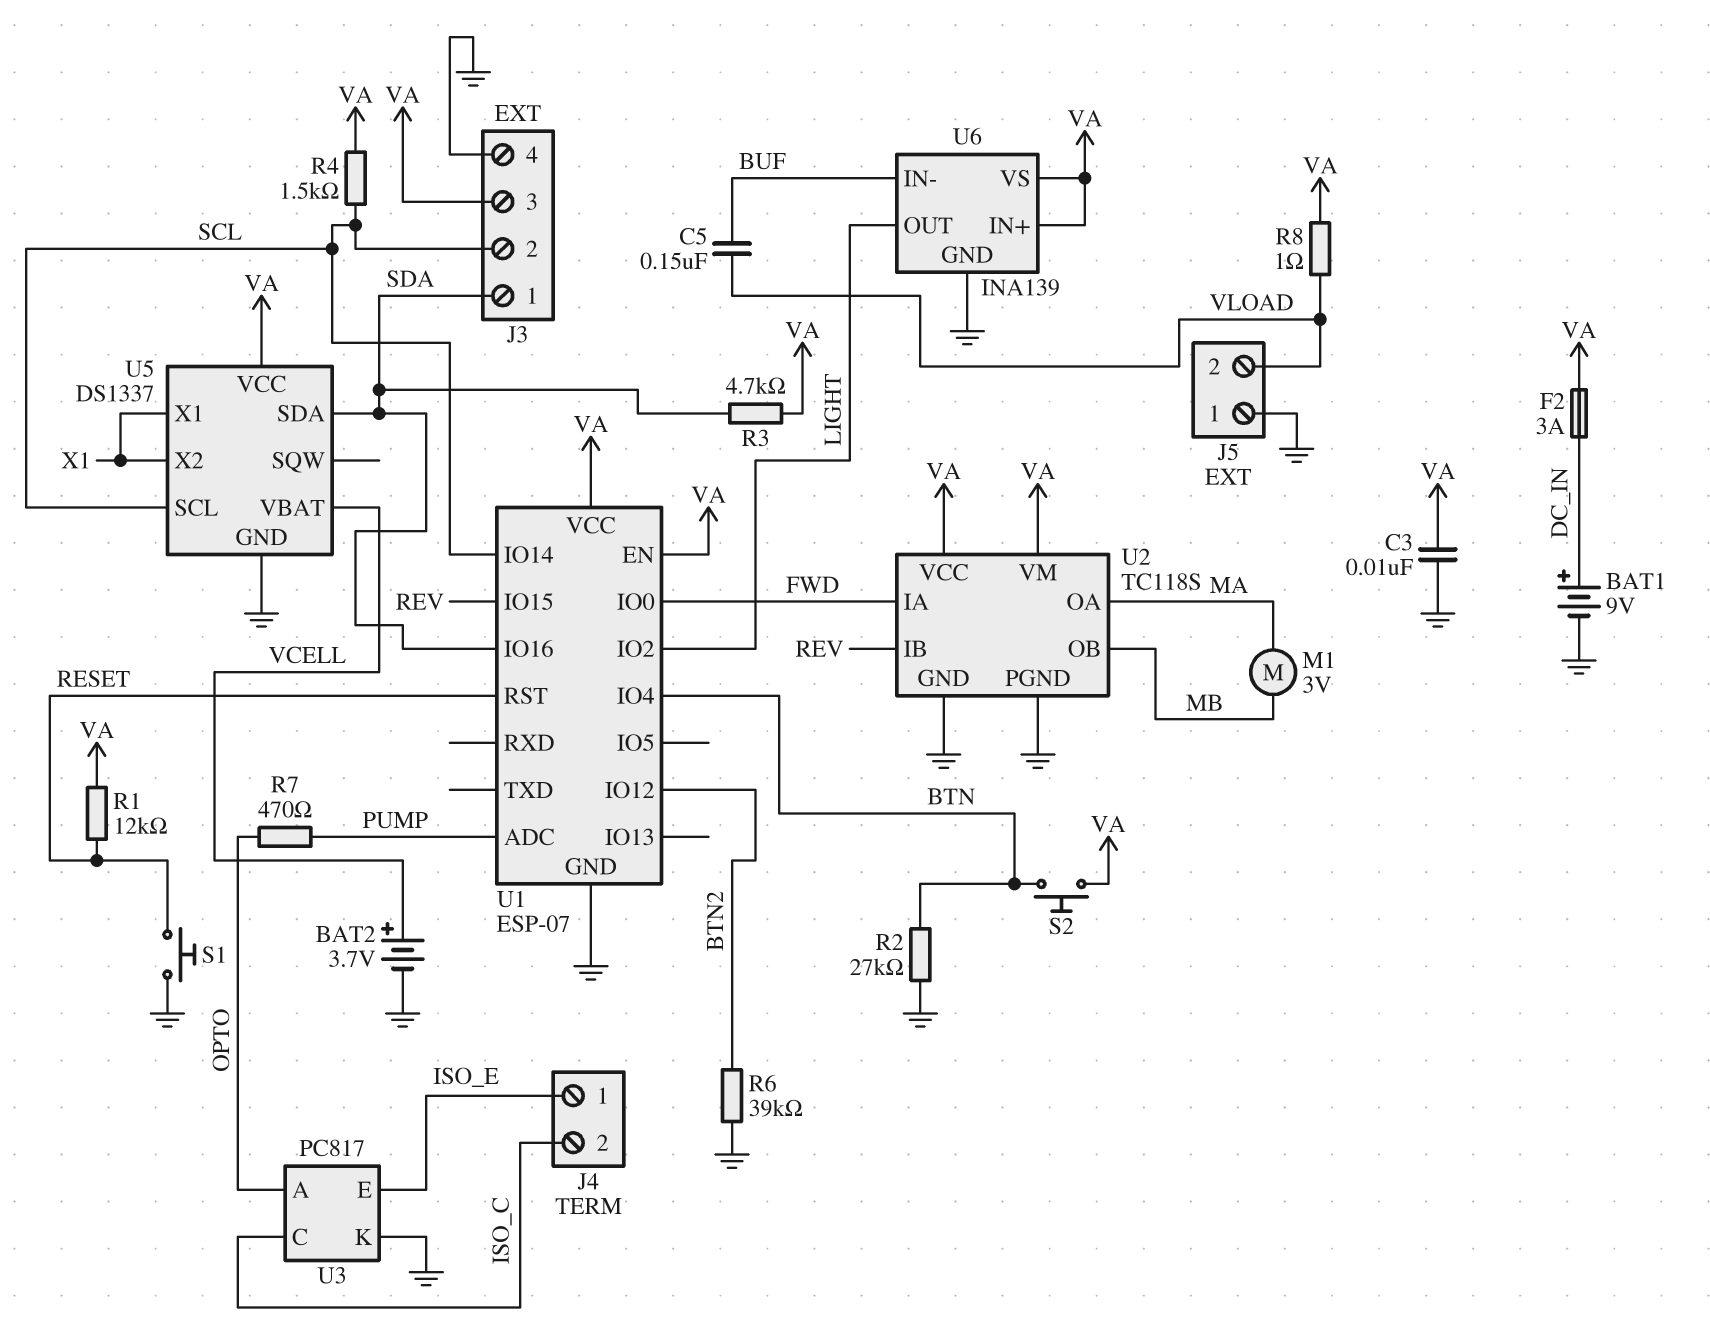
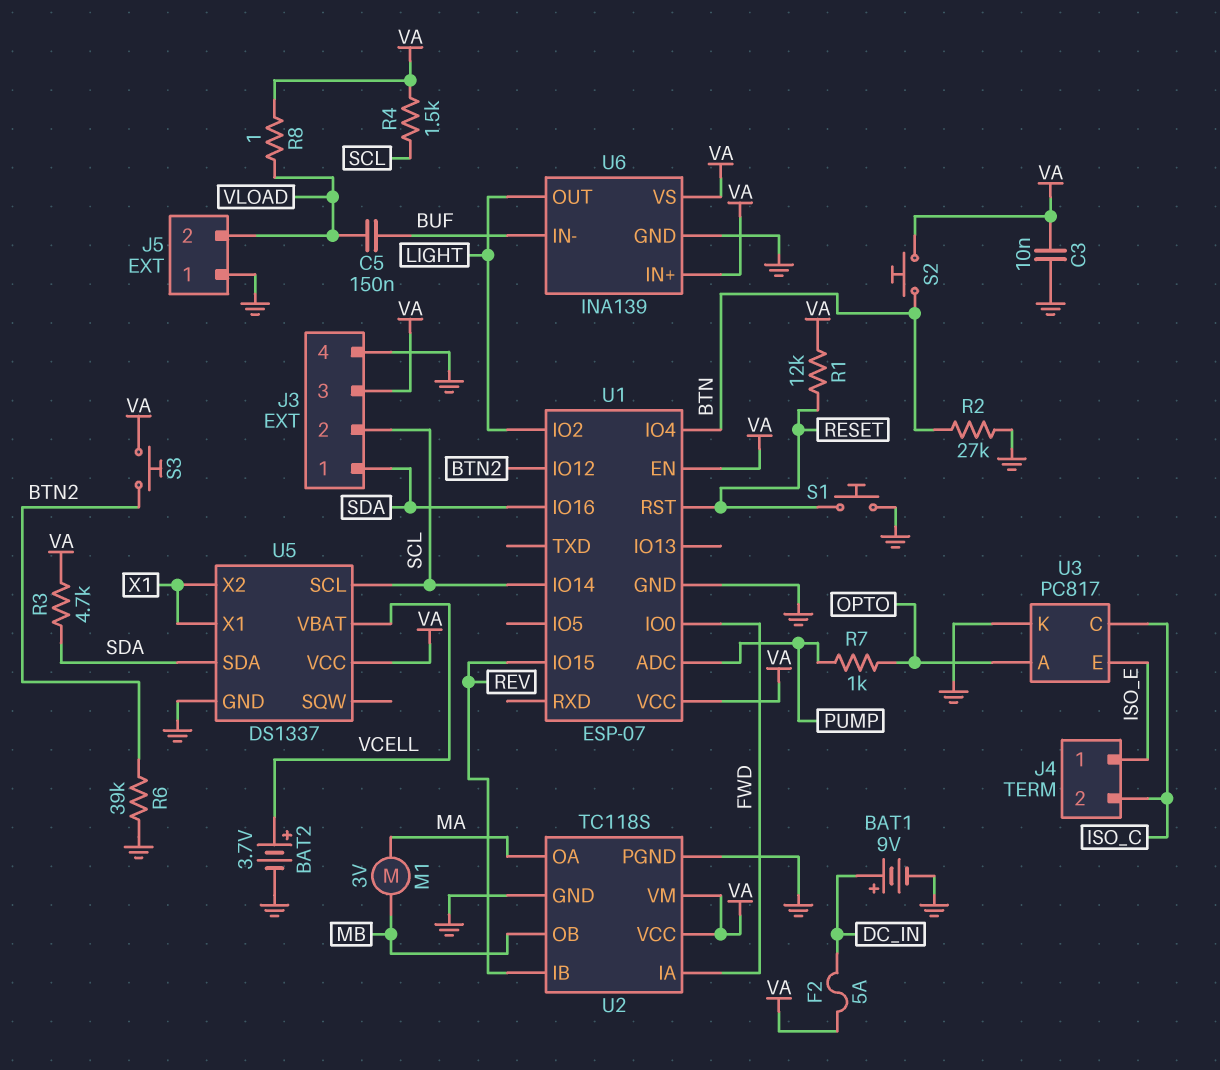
F2: 3A (DC_IN, VA) -> 5A (DC_IN, VA)
R7: 470 (OPTO, PUMP) -> 1k (OPTO, PUMP)
S3: none -> button (BTN2, VA)

